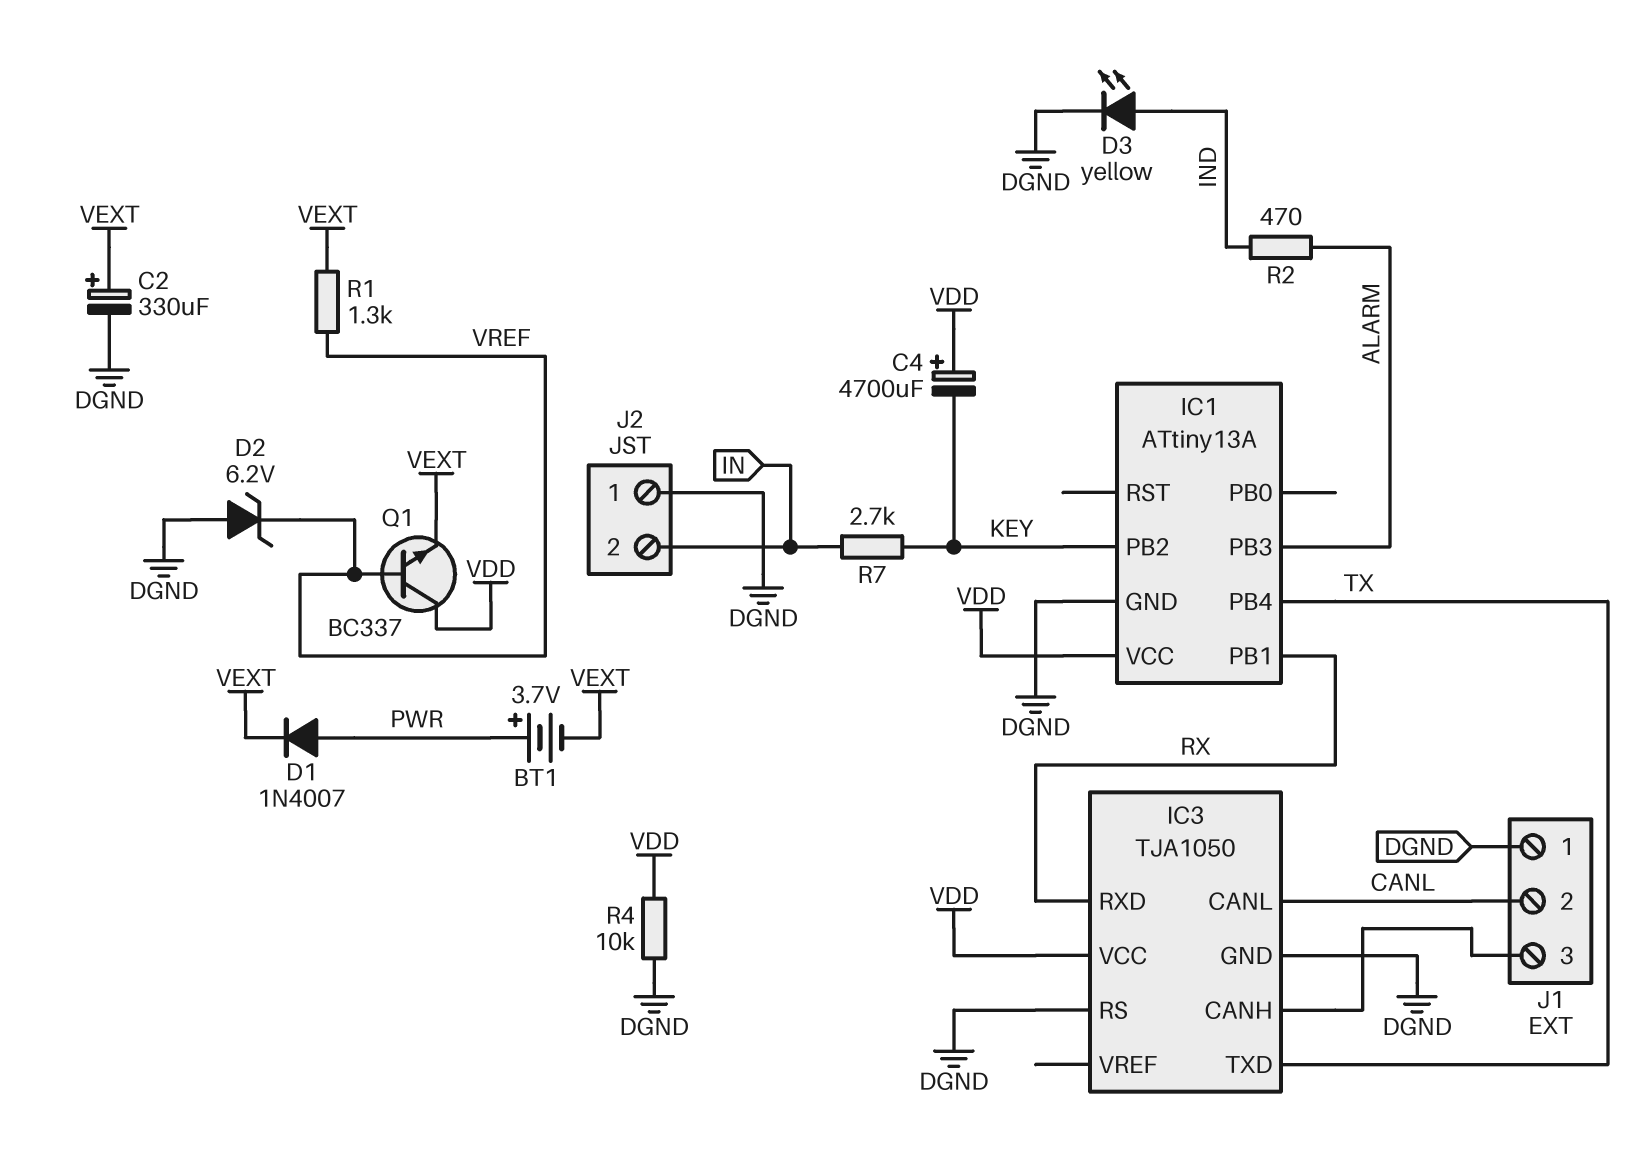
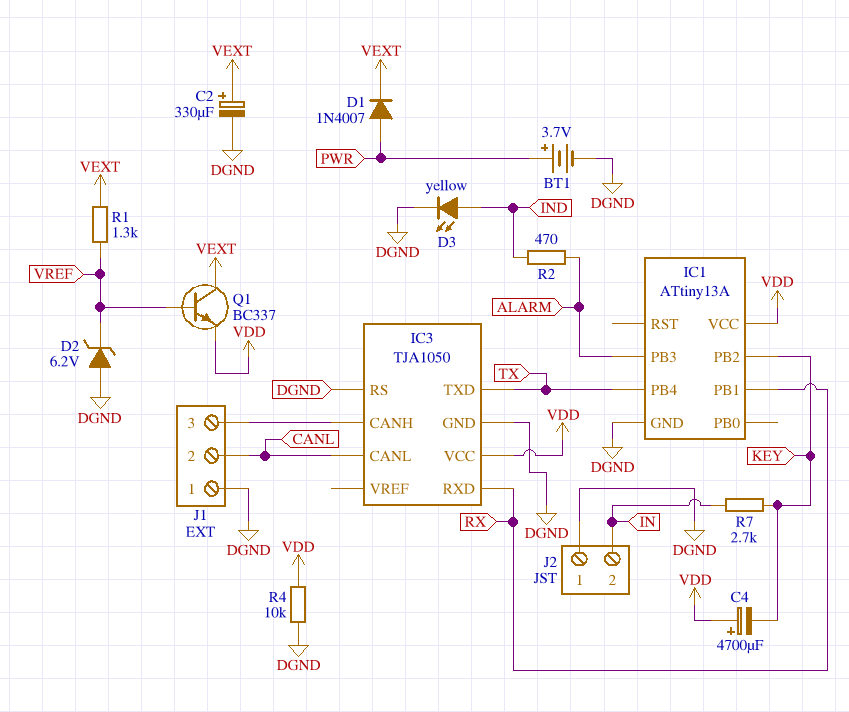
BT1: 3.7V (plus PWR, minus VEXT) -> 3.7V (plus PWR, minus DGND)
Q1: NPN BC337 (B VREF, C VDD, E VEXT) -> NPN BC337 (B VREF, C VEXT, E VDD)

